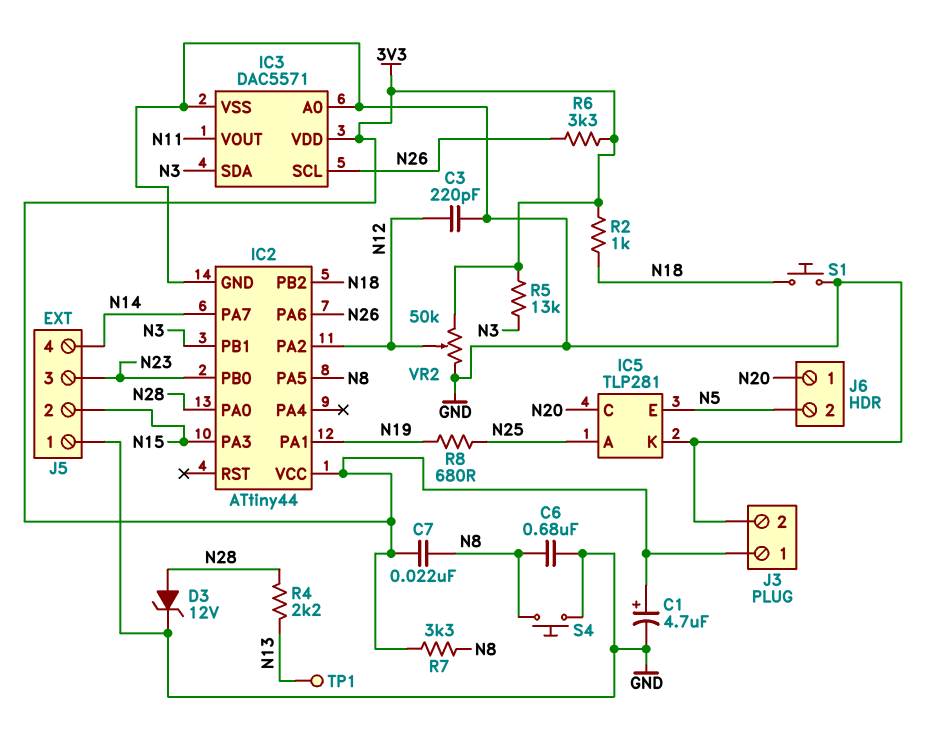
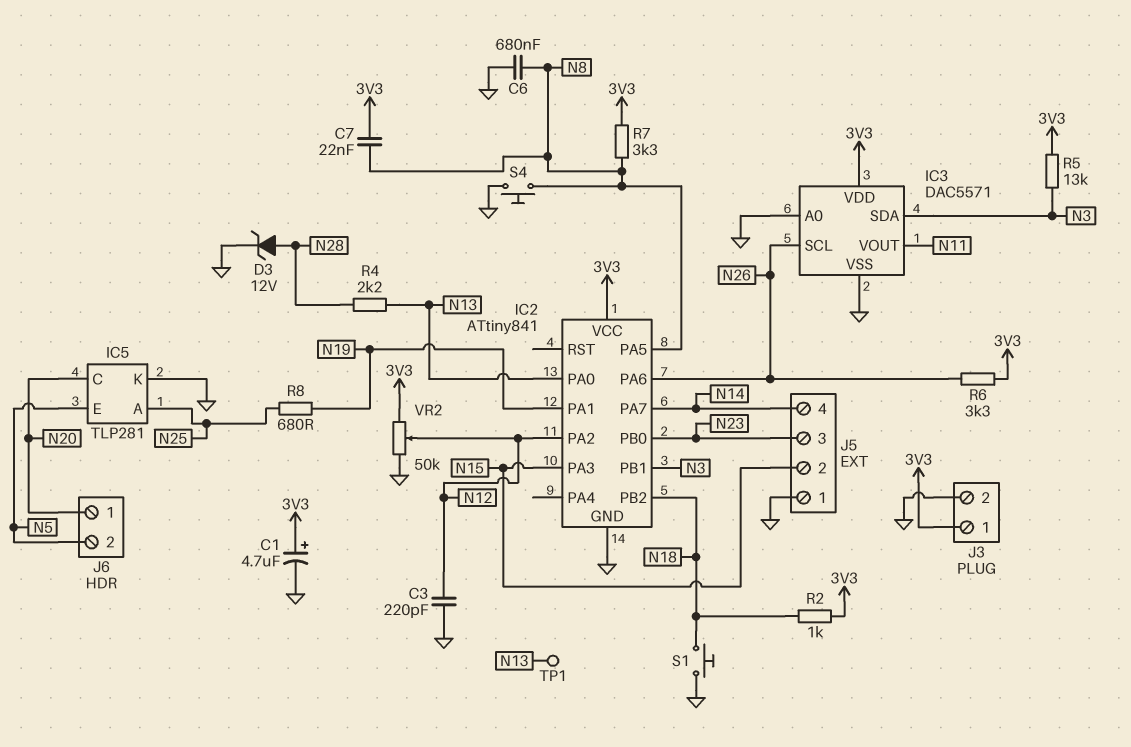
IC2: ATtiny44 -> ATtiny841
IC2 pin PA0: N28 -> N13

